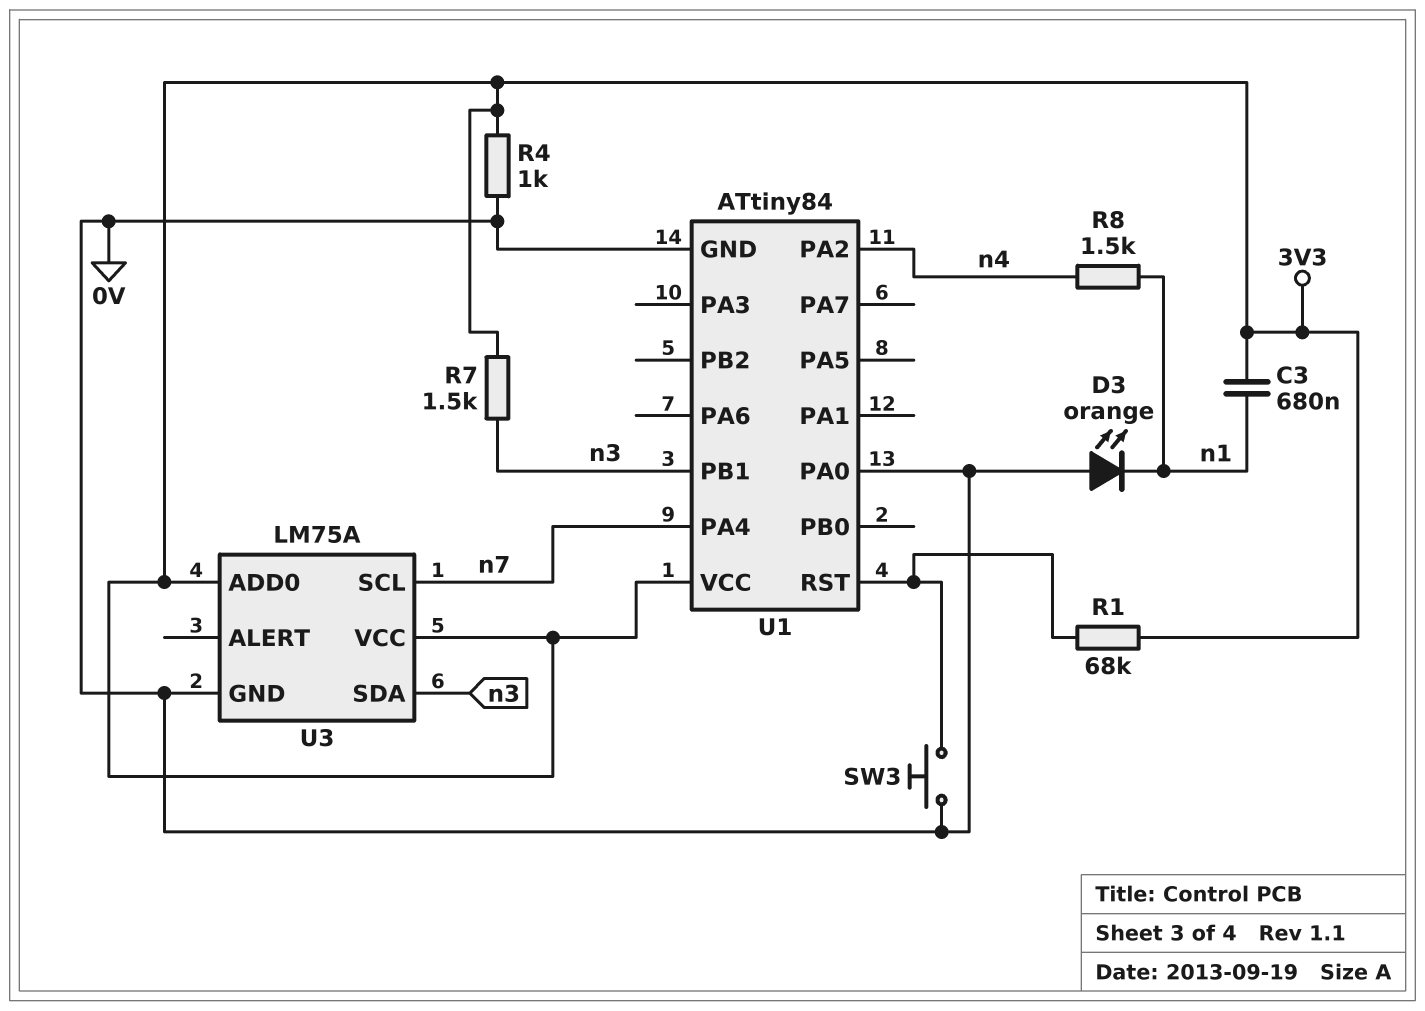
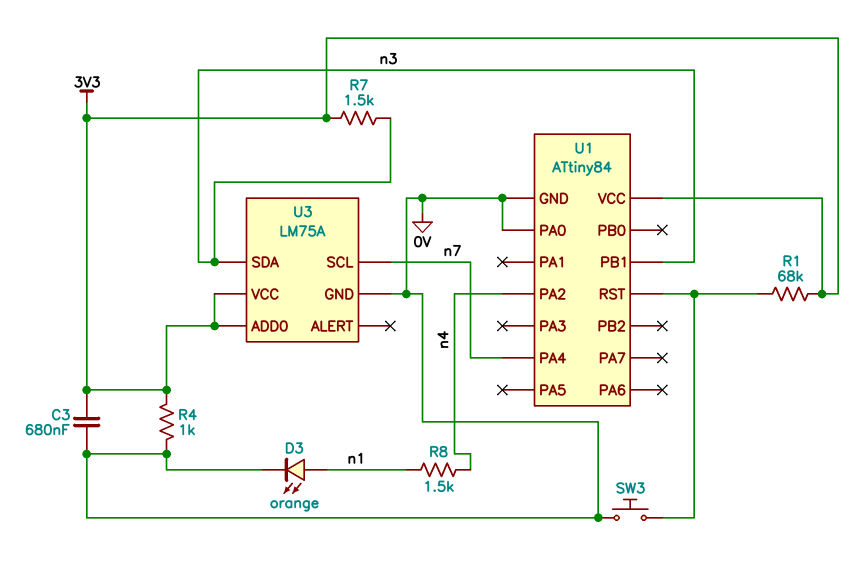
C3: 680nF (3V3, n1) -> 680nF (0V, 3V3)
D3: LED orange (A 0V, K n1) -> LED orange (A n1, K 0V)

